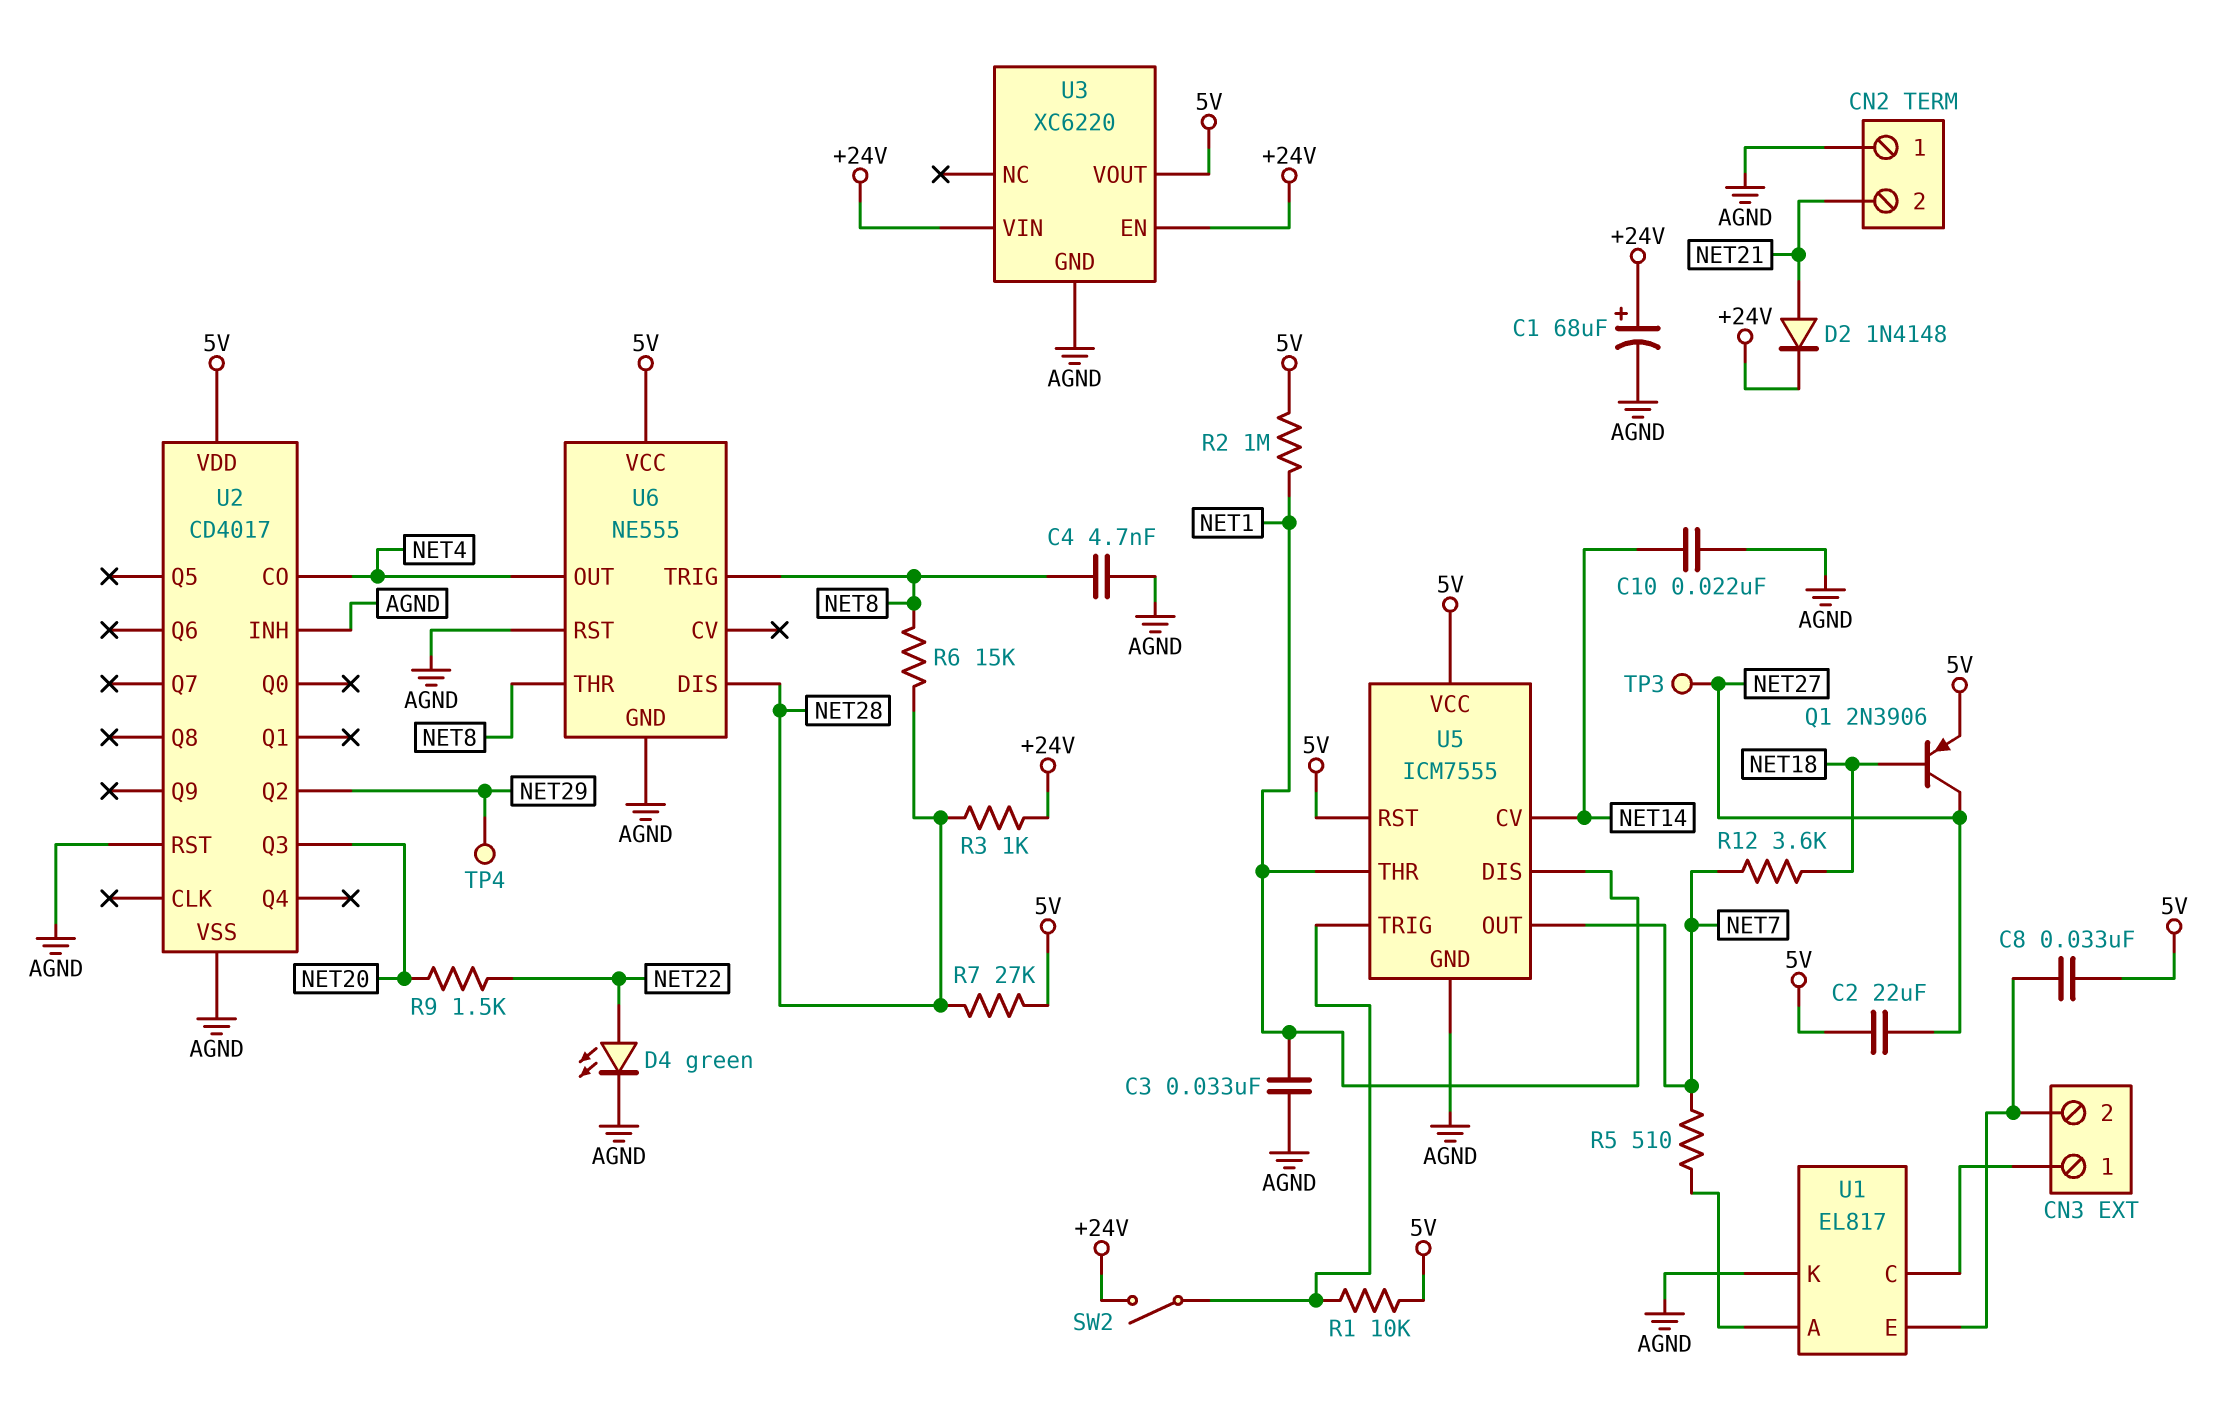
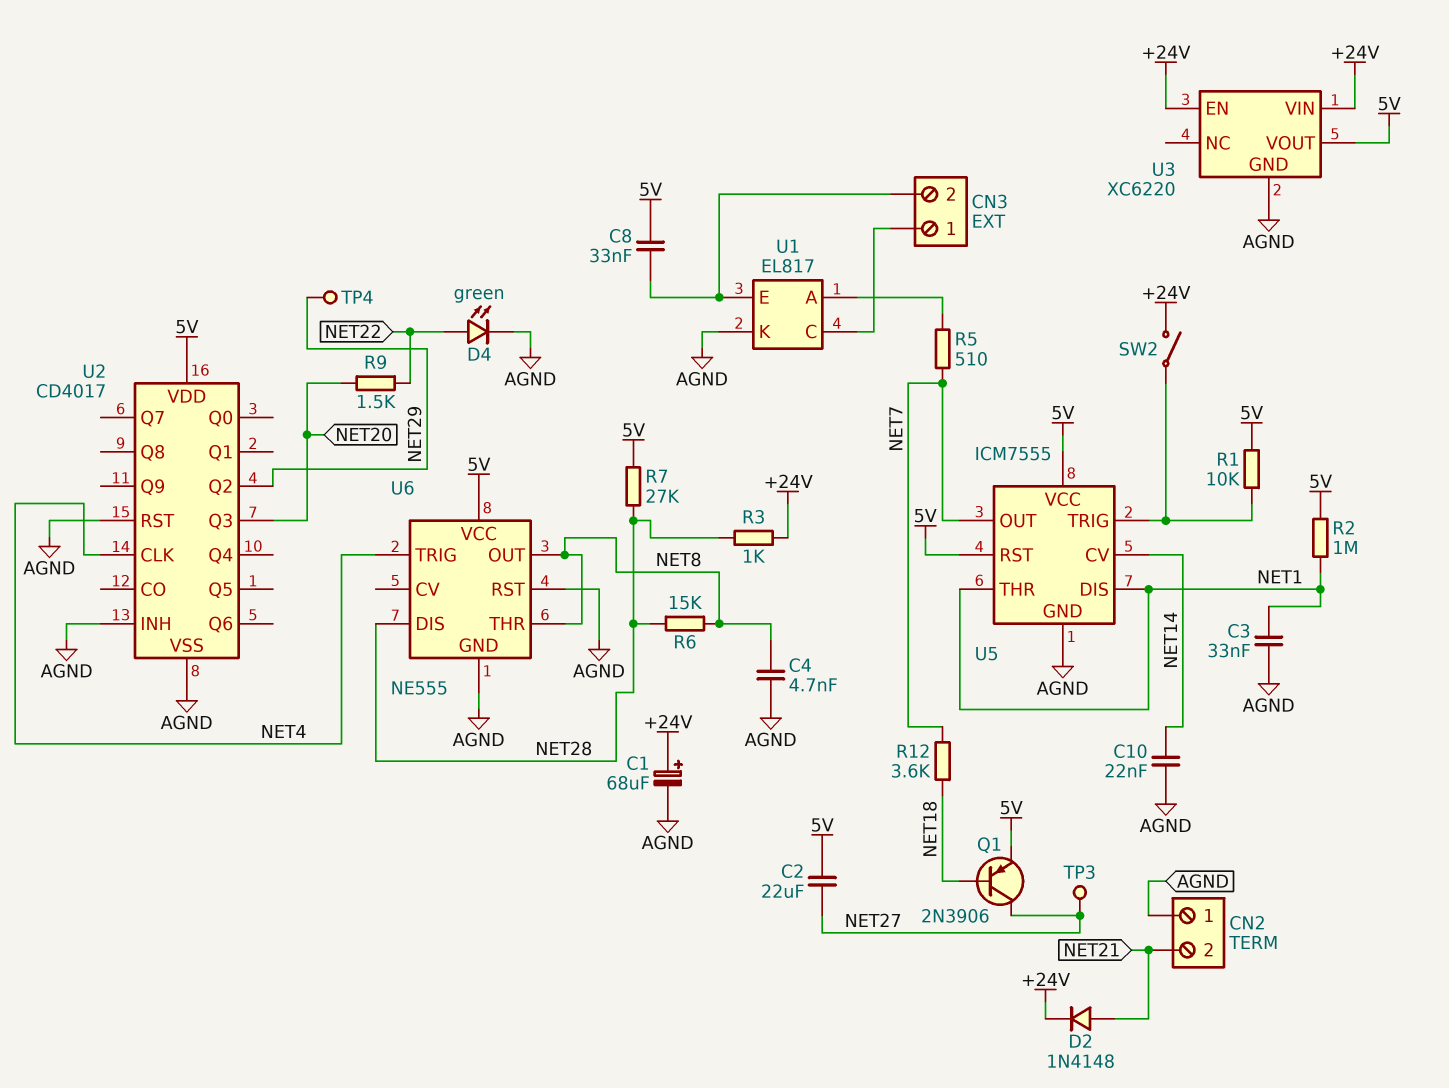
U2 pin CLK: none -> NET4
U2 pin CO: NET4 -> none
U6 pin OUT: NET4 -> NET8
U6 pin TRIG: NET8 -> NET4

